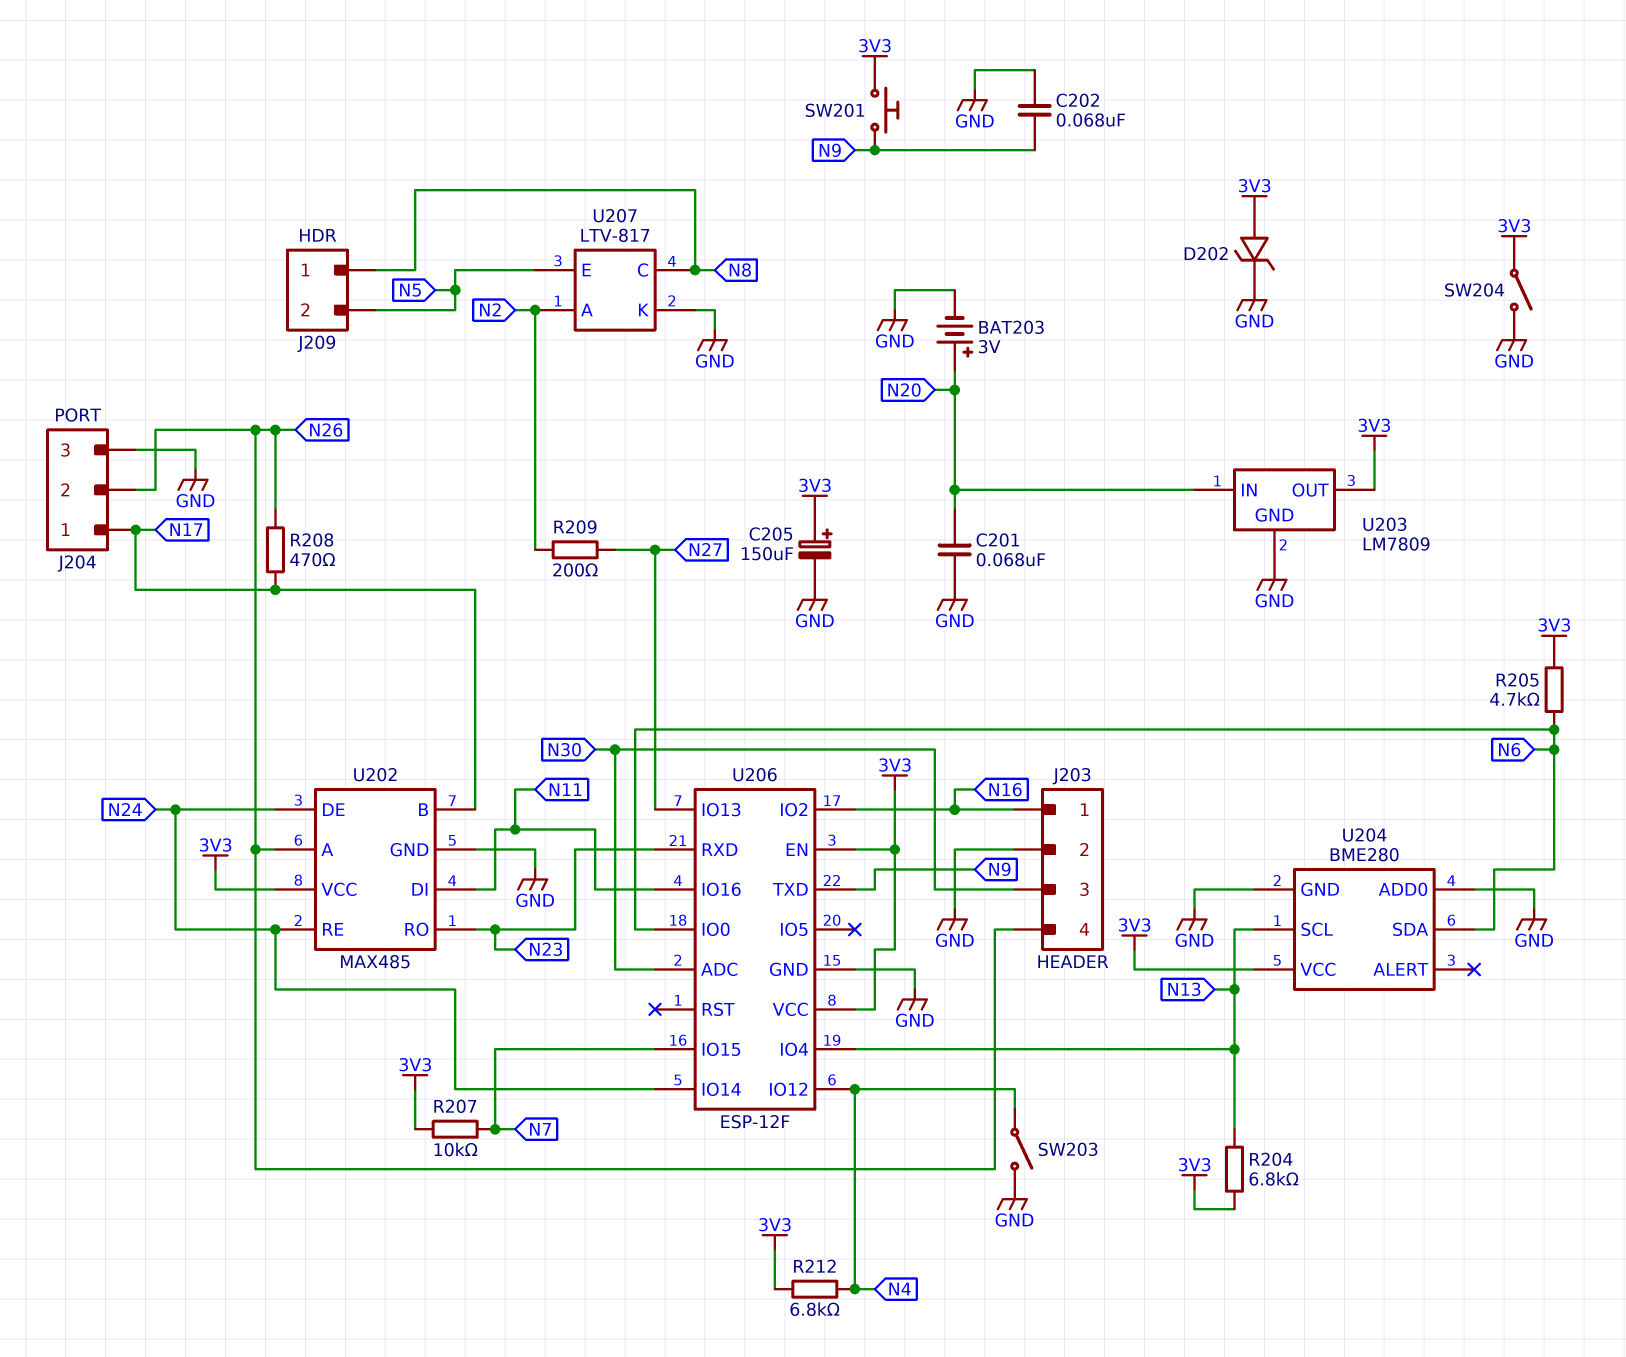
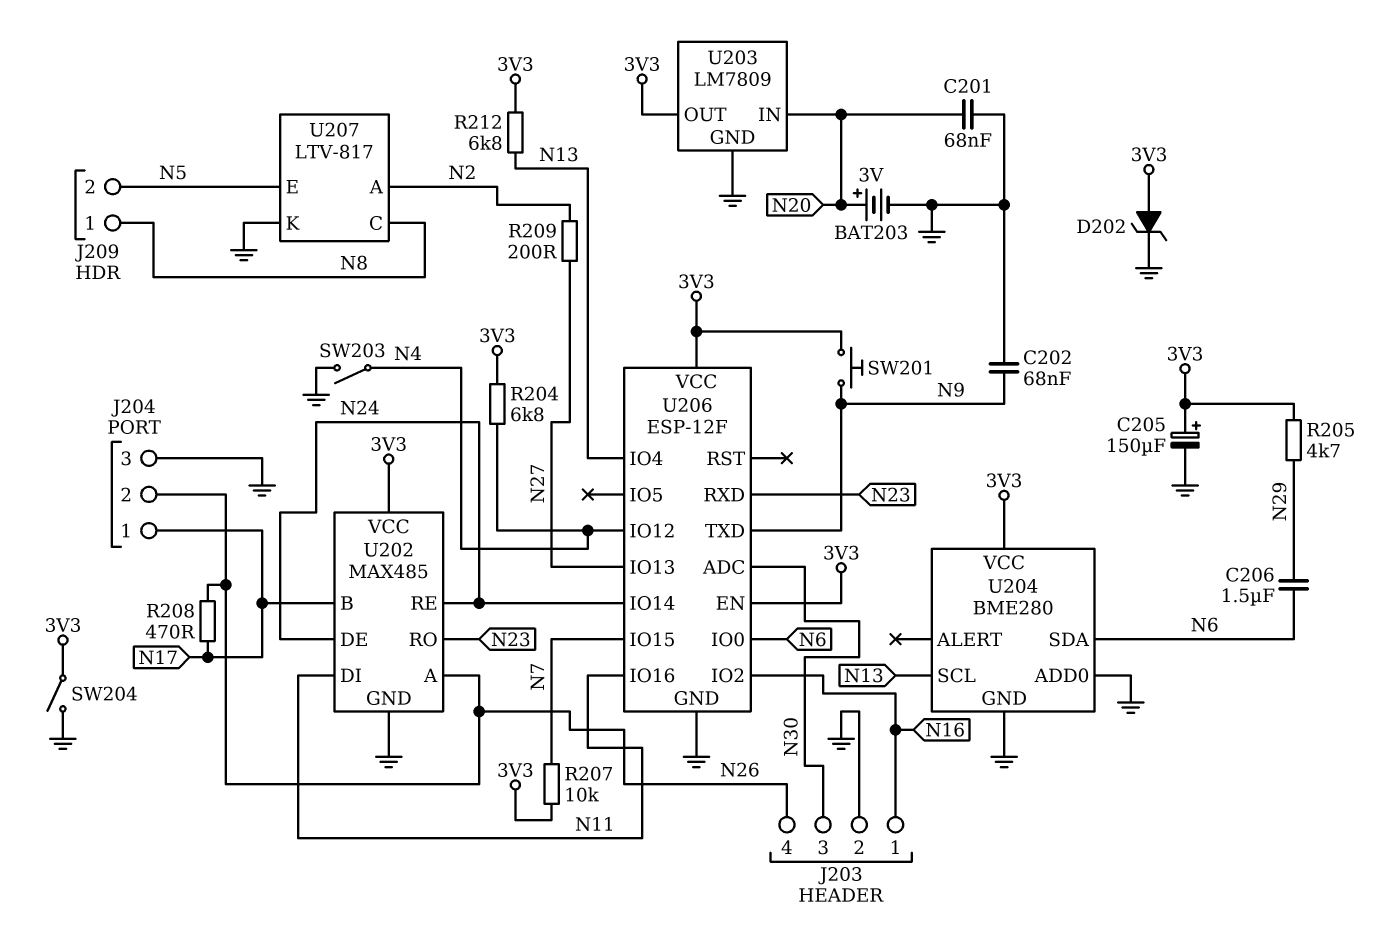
C206: none -> 1.5uF (N6, N29)
R204: 6.8k (3V3, N13) -> 6.8k (3V3, N4)
R205: 4.7k (3V3, N6) -> 4.7k (3V3, N29)
R212: 6.8k (3V3, N4) -> 6.8k (3V3, N13)

